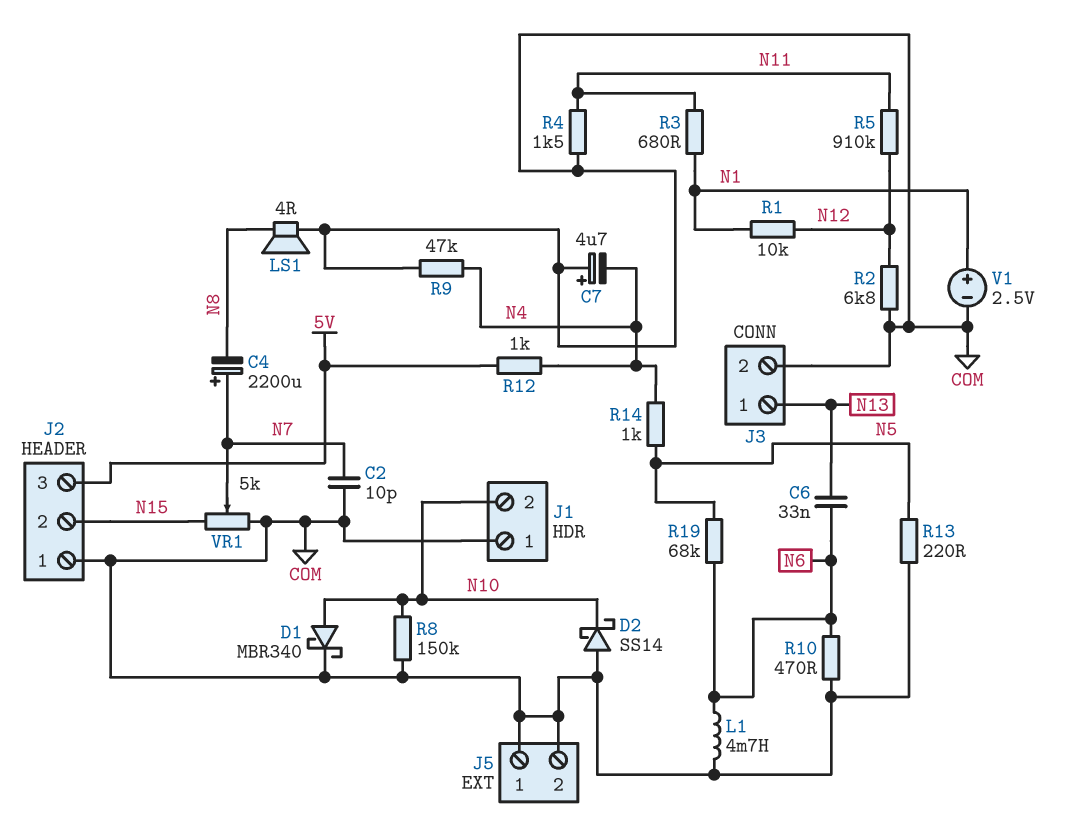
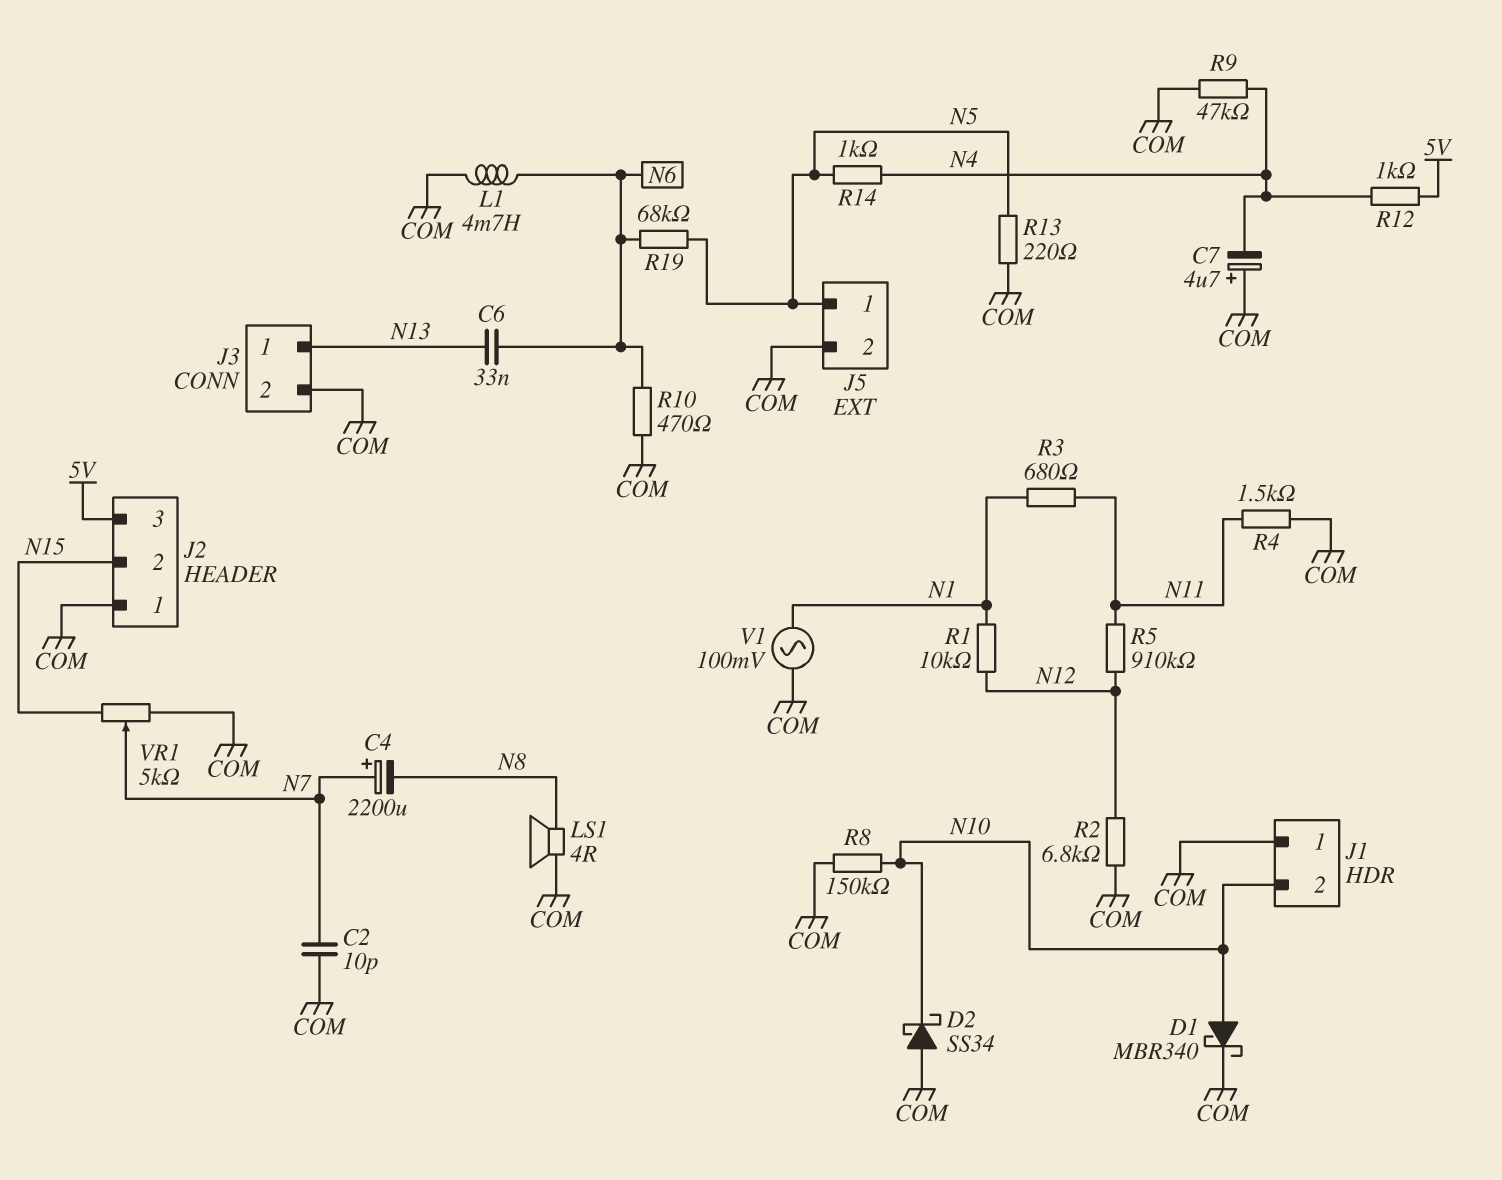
D2: schottky SS14 (A COM, K N10) -> schottky SS34 (A COM, K N10)
J5 pin 1: COM -> N5
V1: 2.5V (plus N1, minus COM) -> AC 100mV (COM, N1)

